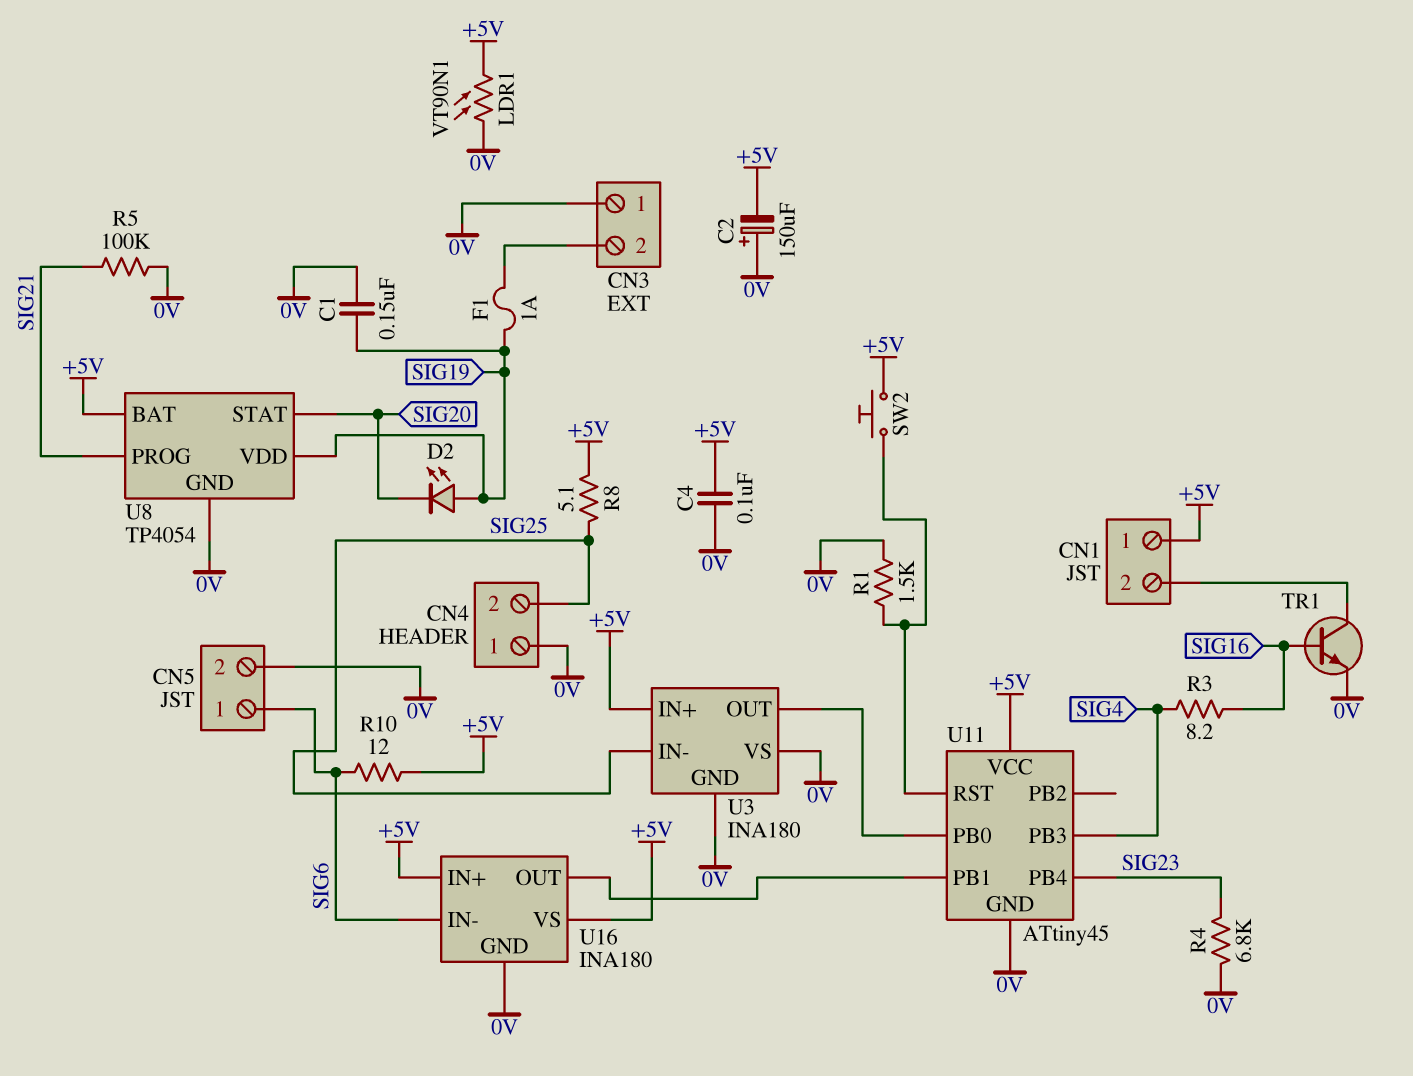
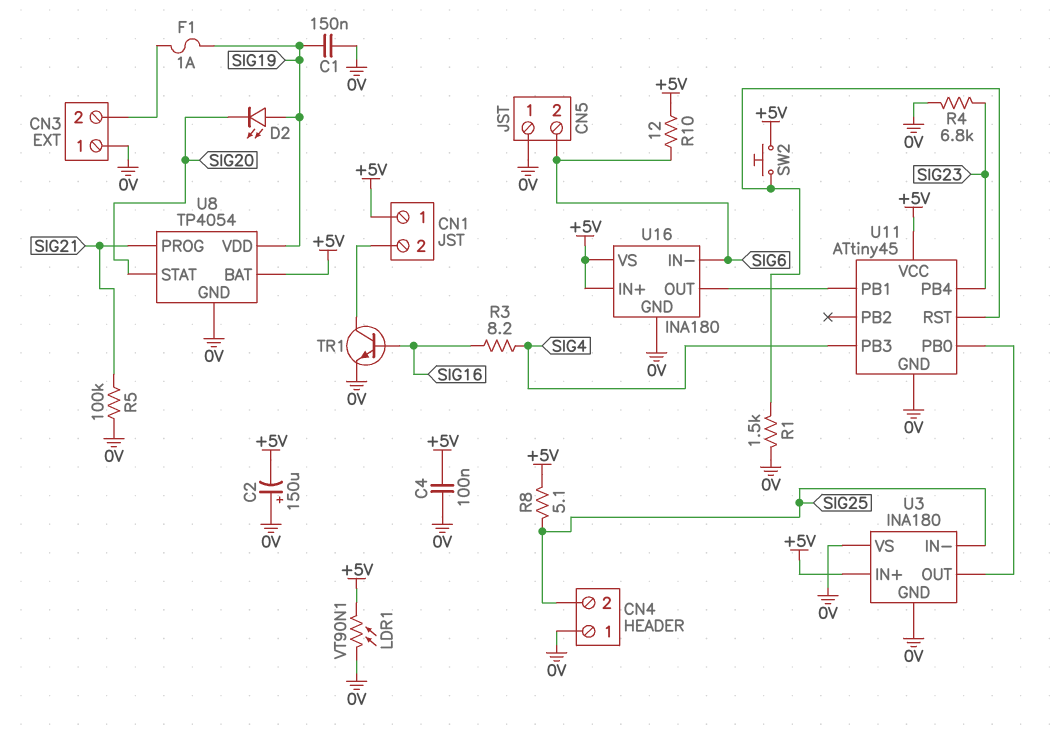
CN5 pin 1: SIG6 -> 0V
CN5 pin 2: 0V -> SIG6

